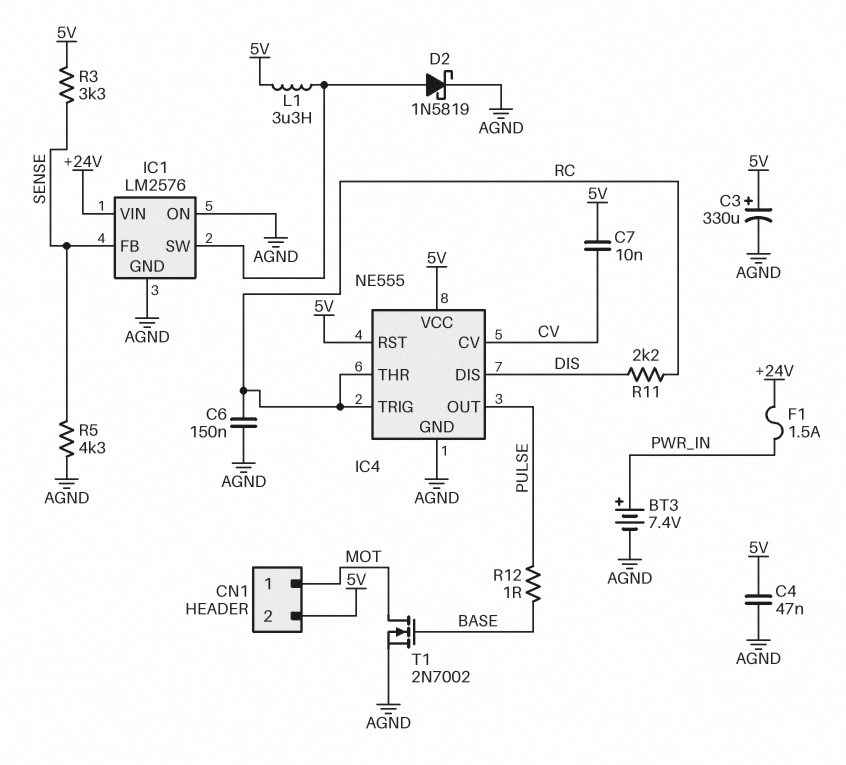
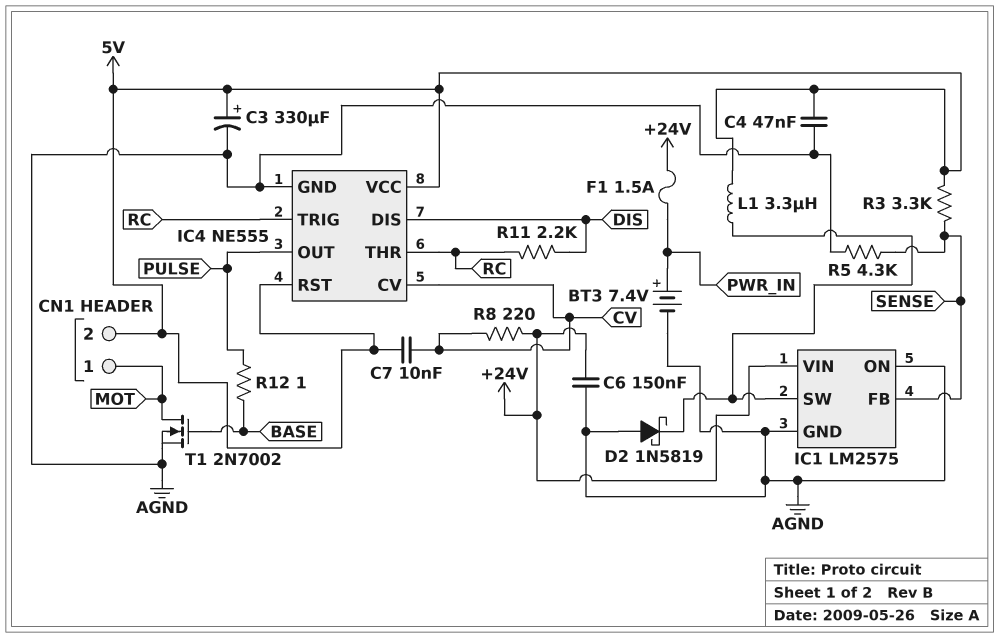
C6: 150nF (AGND, RC) -> 150nF (+24V, AGND)
D2: schottky 1N5819 (A IC1/SW, K AGND) -> schottky 1N5819 (A AGND, K IC1/SW)
IC1: LM2576 -> LM2575
R8: none -> 220 (+24V, CV)

